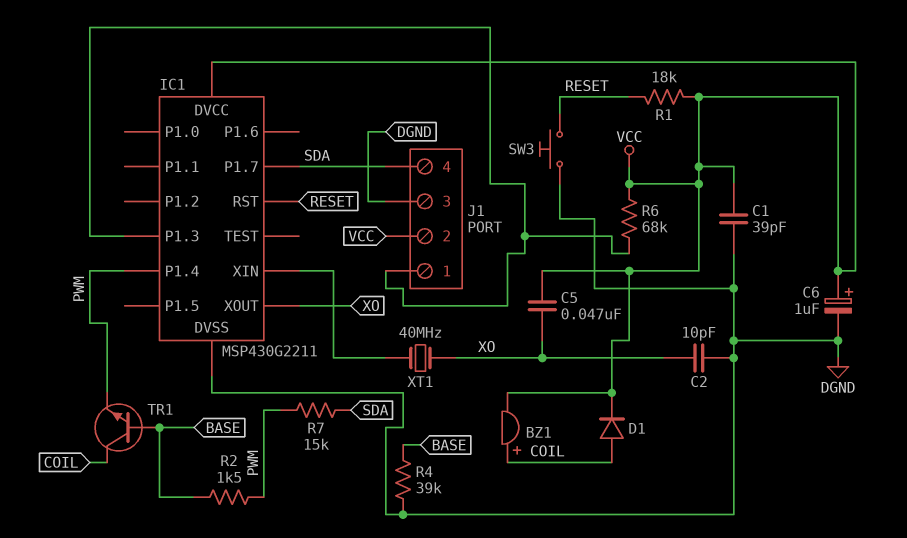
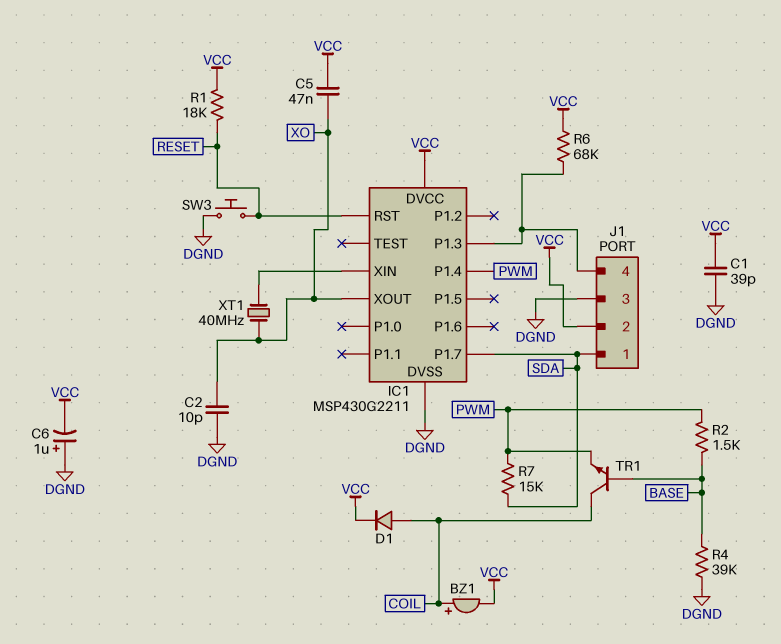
C6: 1uF (plus VCC, minus DGND) -> 1uF (plus DGND, minus VCC)
J1 pin 1: IC1/P1.3 -> SDA
J1 pin 4: SDA -> IC1/P1.3

